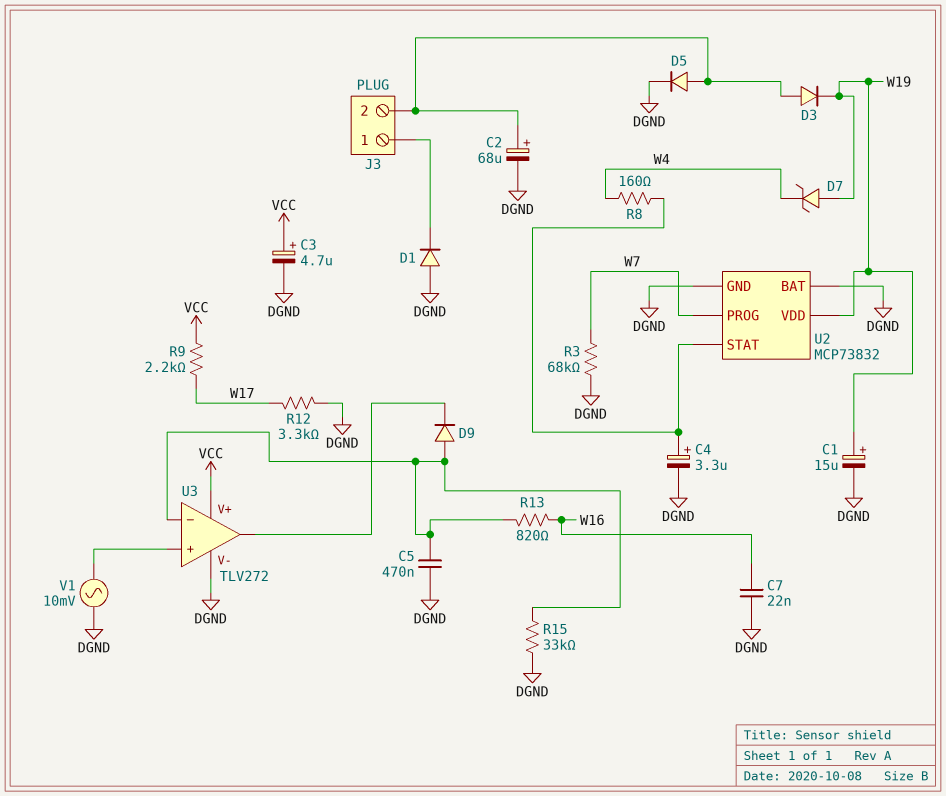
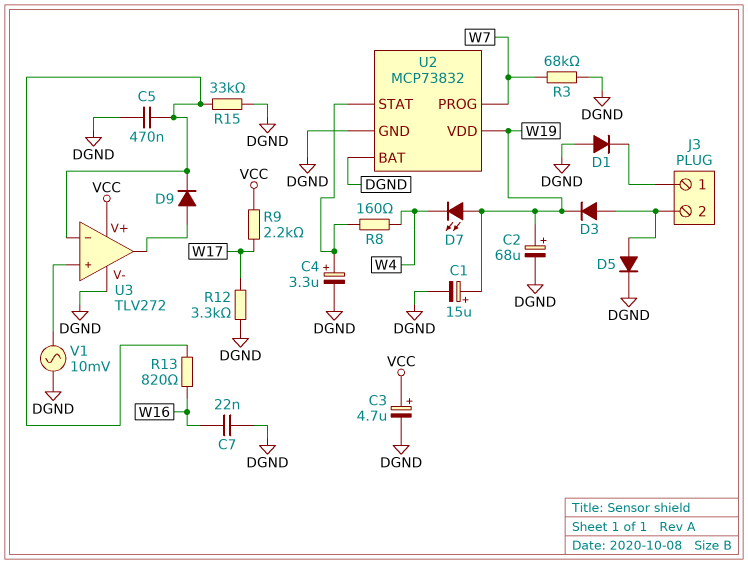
C2: 68uF (plus J3/2, minus DGND) -> 68uF (plus W19, minus DGND)
D7: zener (A W19, K W4) -> LED (A W19, K W4)
D9: diode (A U3/in-, K U3/out) -> diode (A U3/out, K U3/in-)

